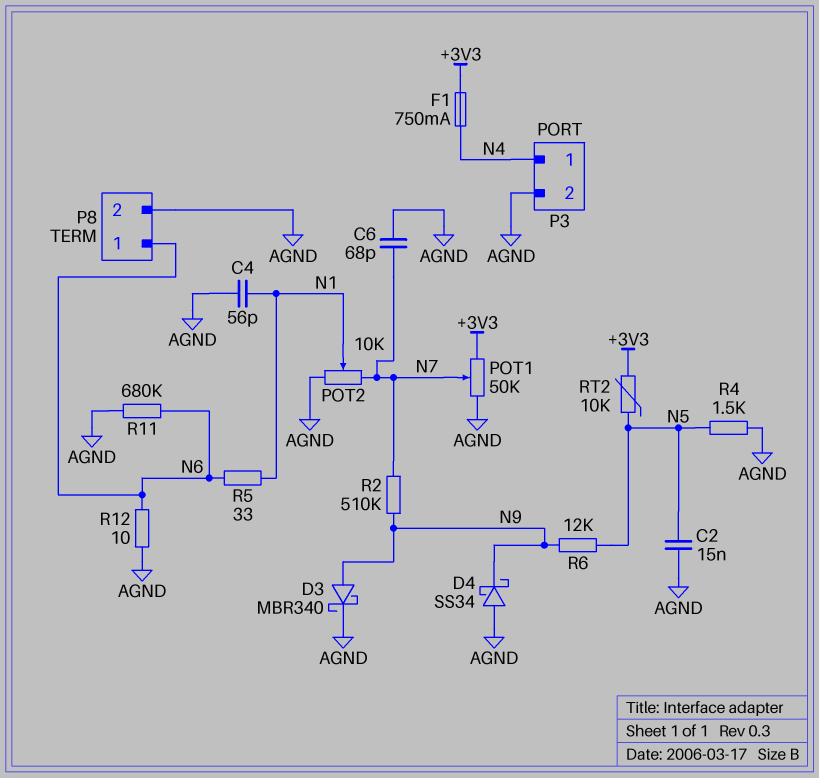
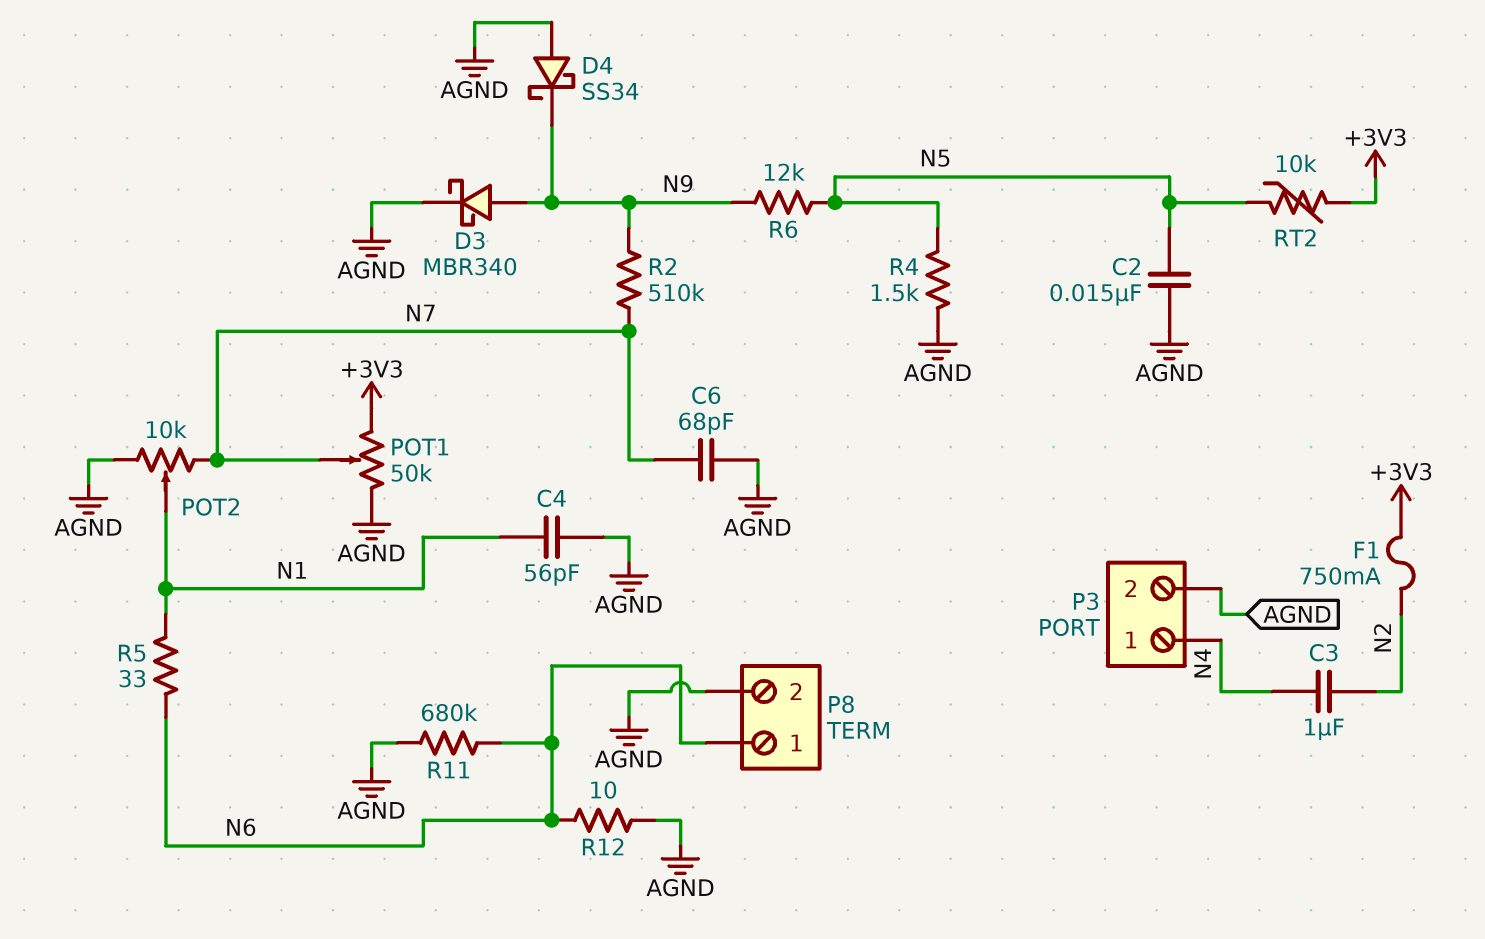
C3: none -> 1uF (N2, N4)
F1: 750mA (+3V3, N4) -> 750mA (+3V3, N2)

